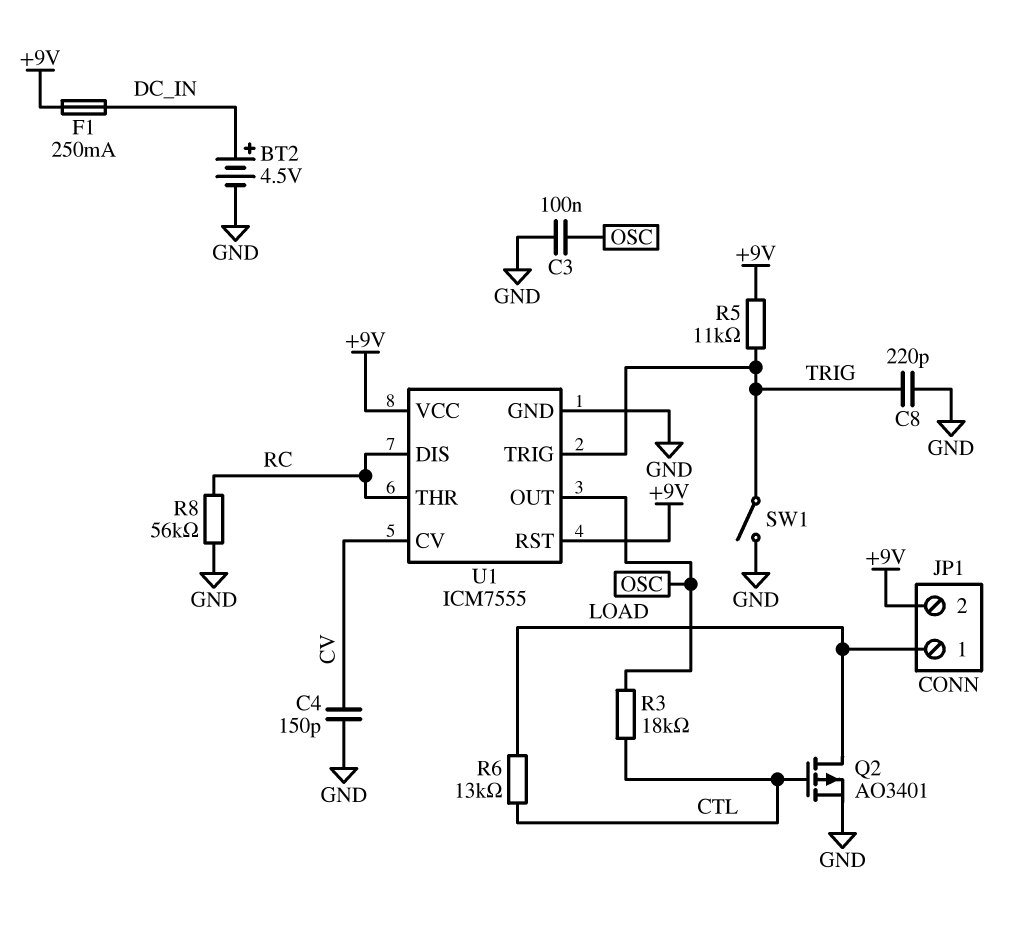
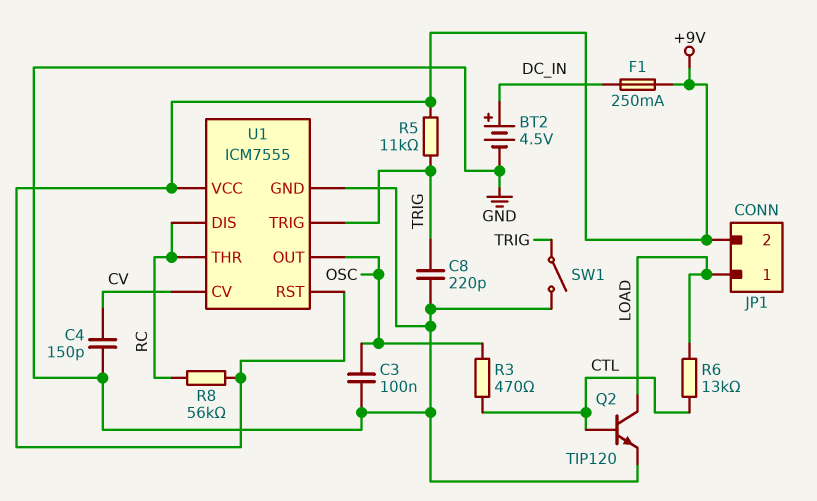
Q2: PMOS AO3401 (G CTL, D LOAD, S GND) -> NPN TIP120 (B CTL, C LOAD, E GND)
R3: 18k (CTL, OSC) -> 470 (CTL, OSC)
R8: 56k (GND, RC) -> 56k (+9V, RC)

